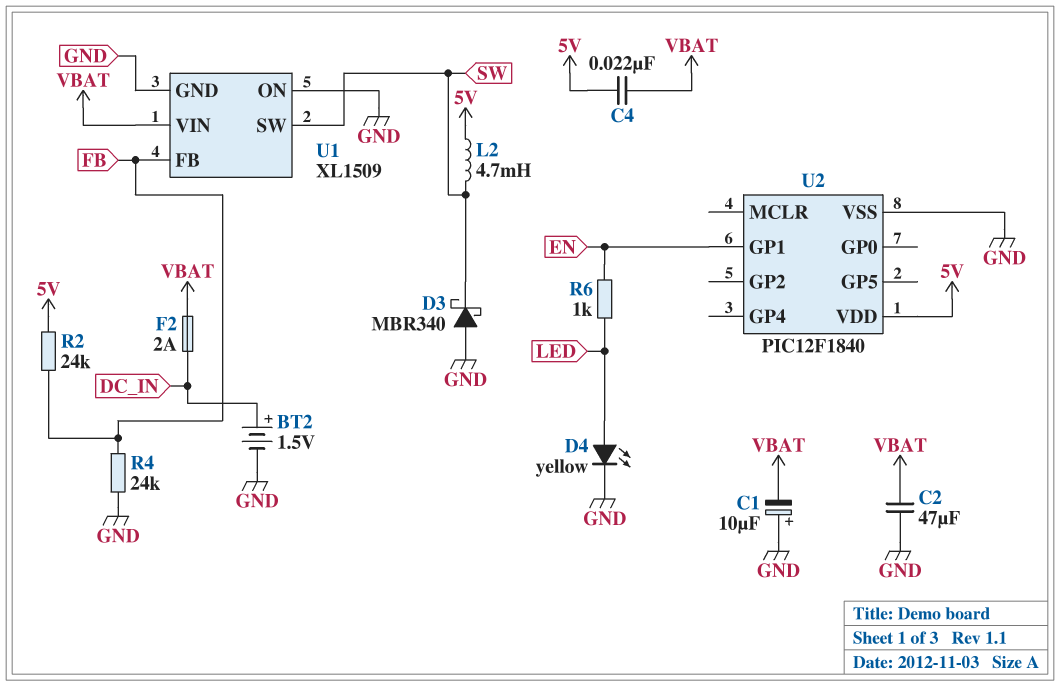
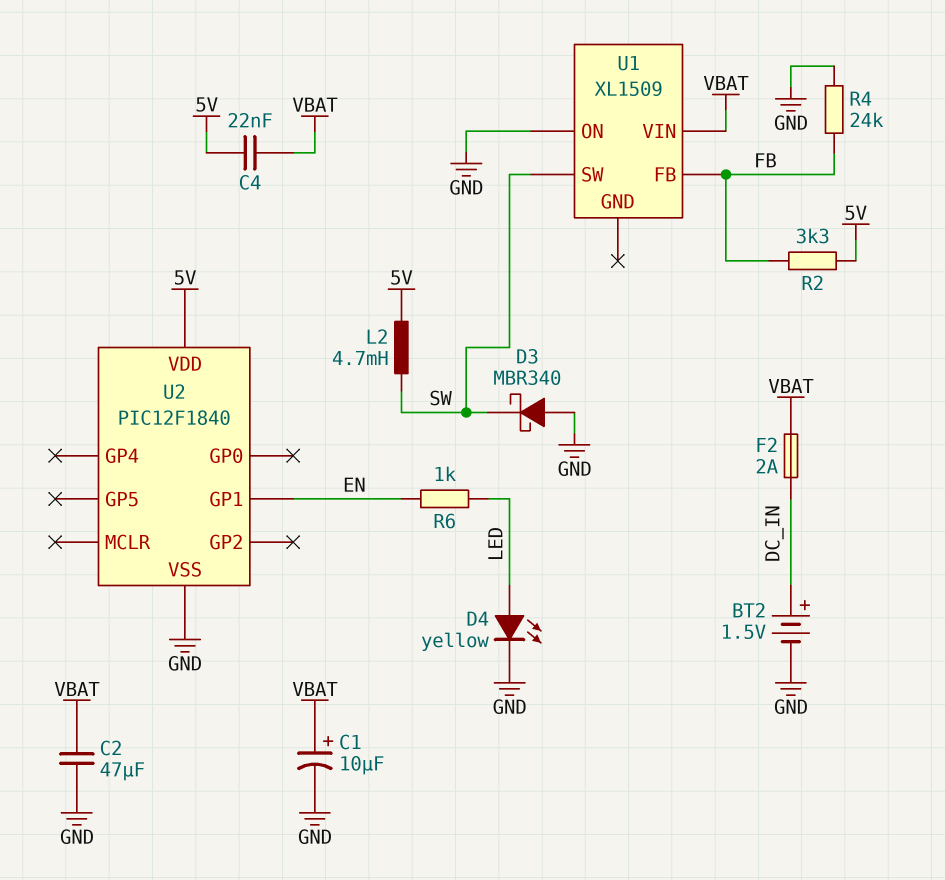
C1: 10uF (plus GND, minus VBAT) -> 10uF (plus VBAT, minus GND)
R2: 24k (5V, FB) -> 3.3k (5V, FB)
U1 pin GND: GND -> none

